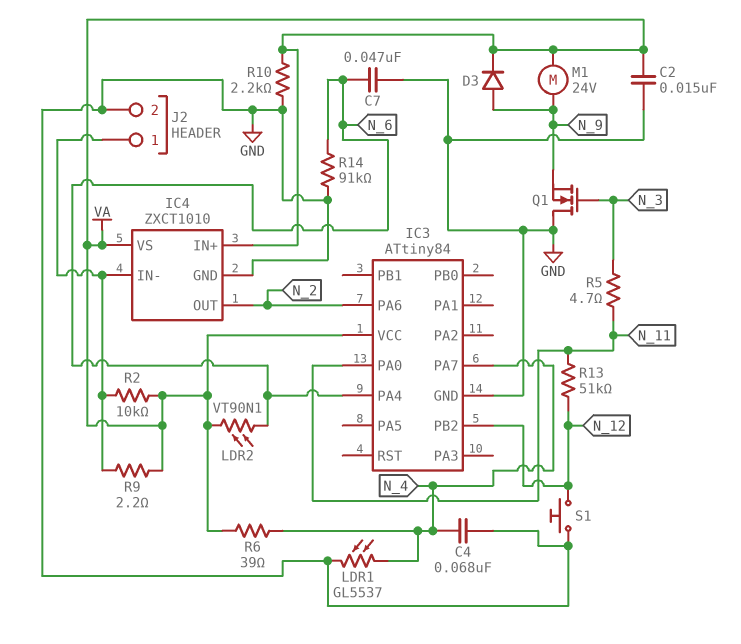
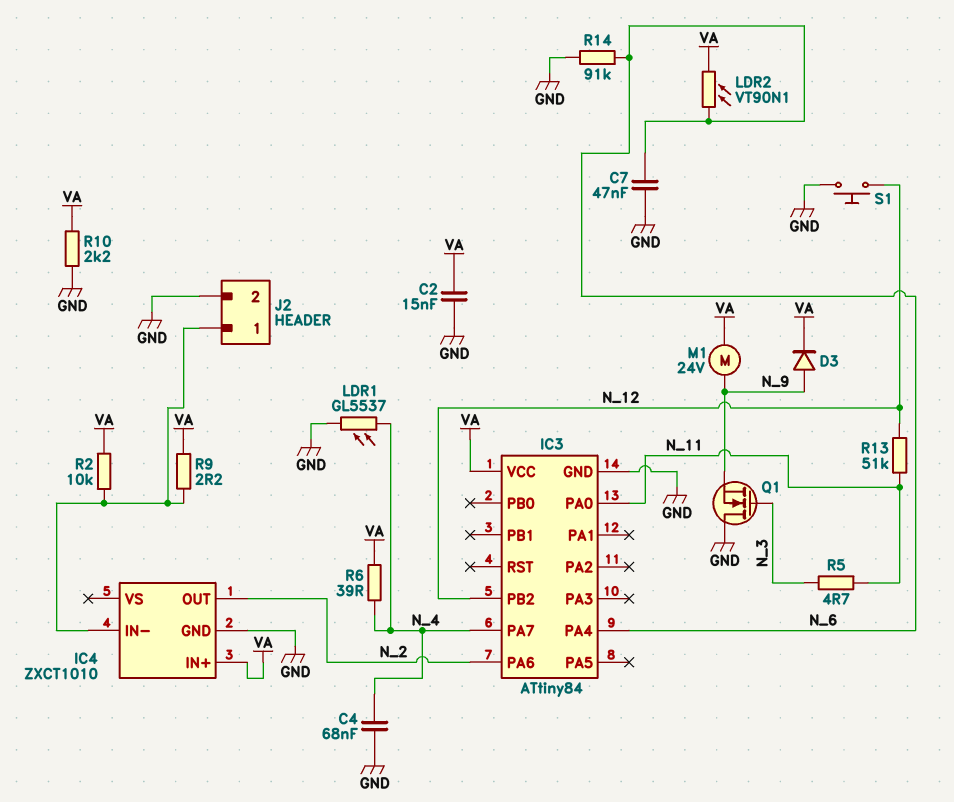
IC4 pin VS: VA -> none

